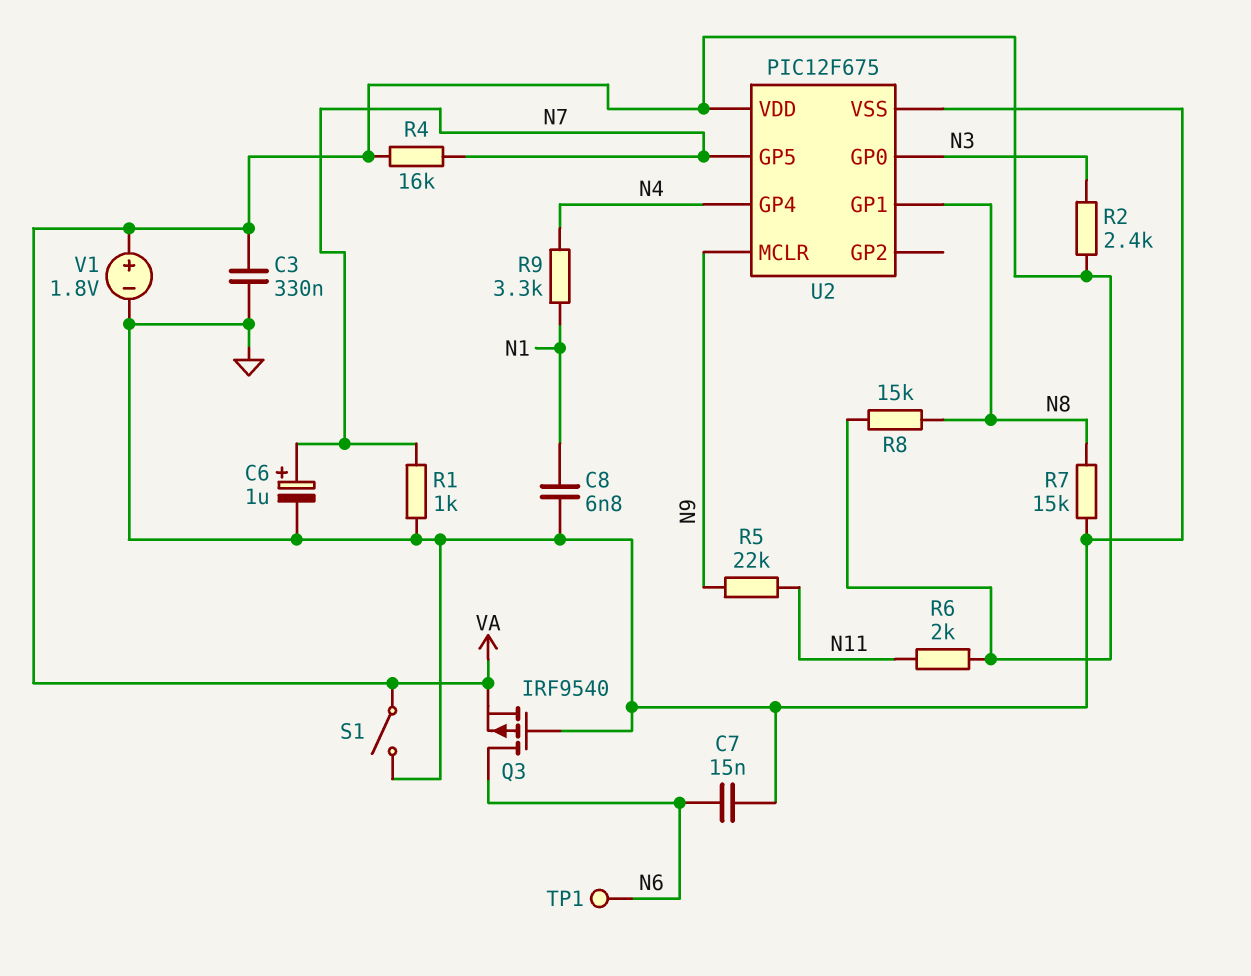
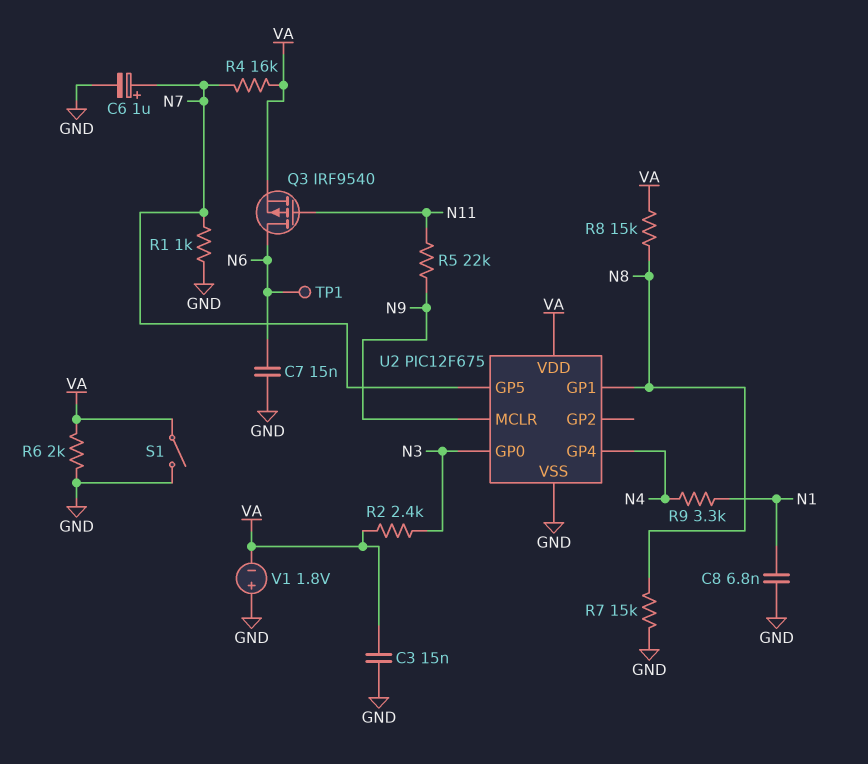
C3: 330nF (GND, VA) -> 15nF (GND, VA)
Q3: PMOS IRF9540 (G GND, D N6, S VA) -> PMOS IRF9540 (G N11, D N6, S VA)
R6: 2k (N11, VA) -> 2k (GND, VA)
V1: 1.8V (plus VA, minus GND) -> 1.8V (plus GND, minus VA)

